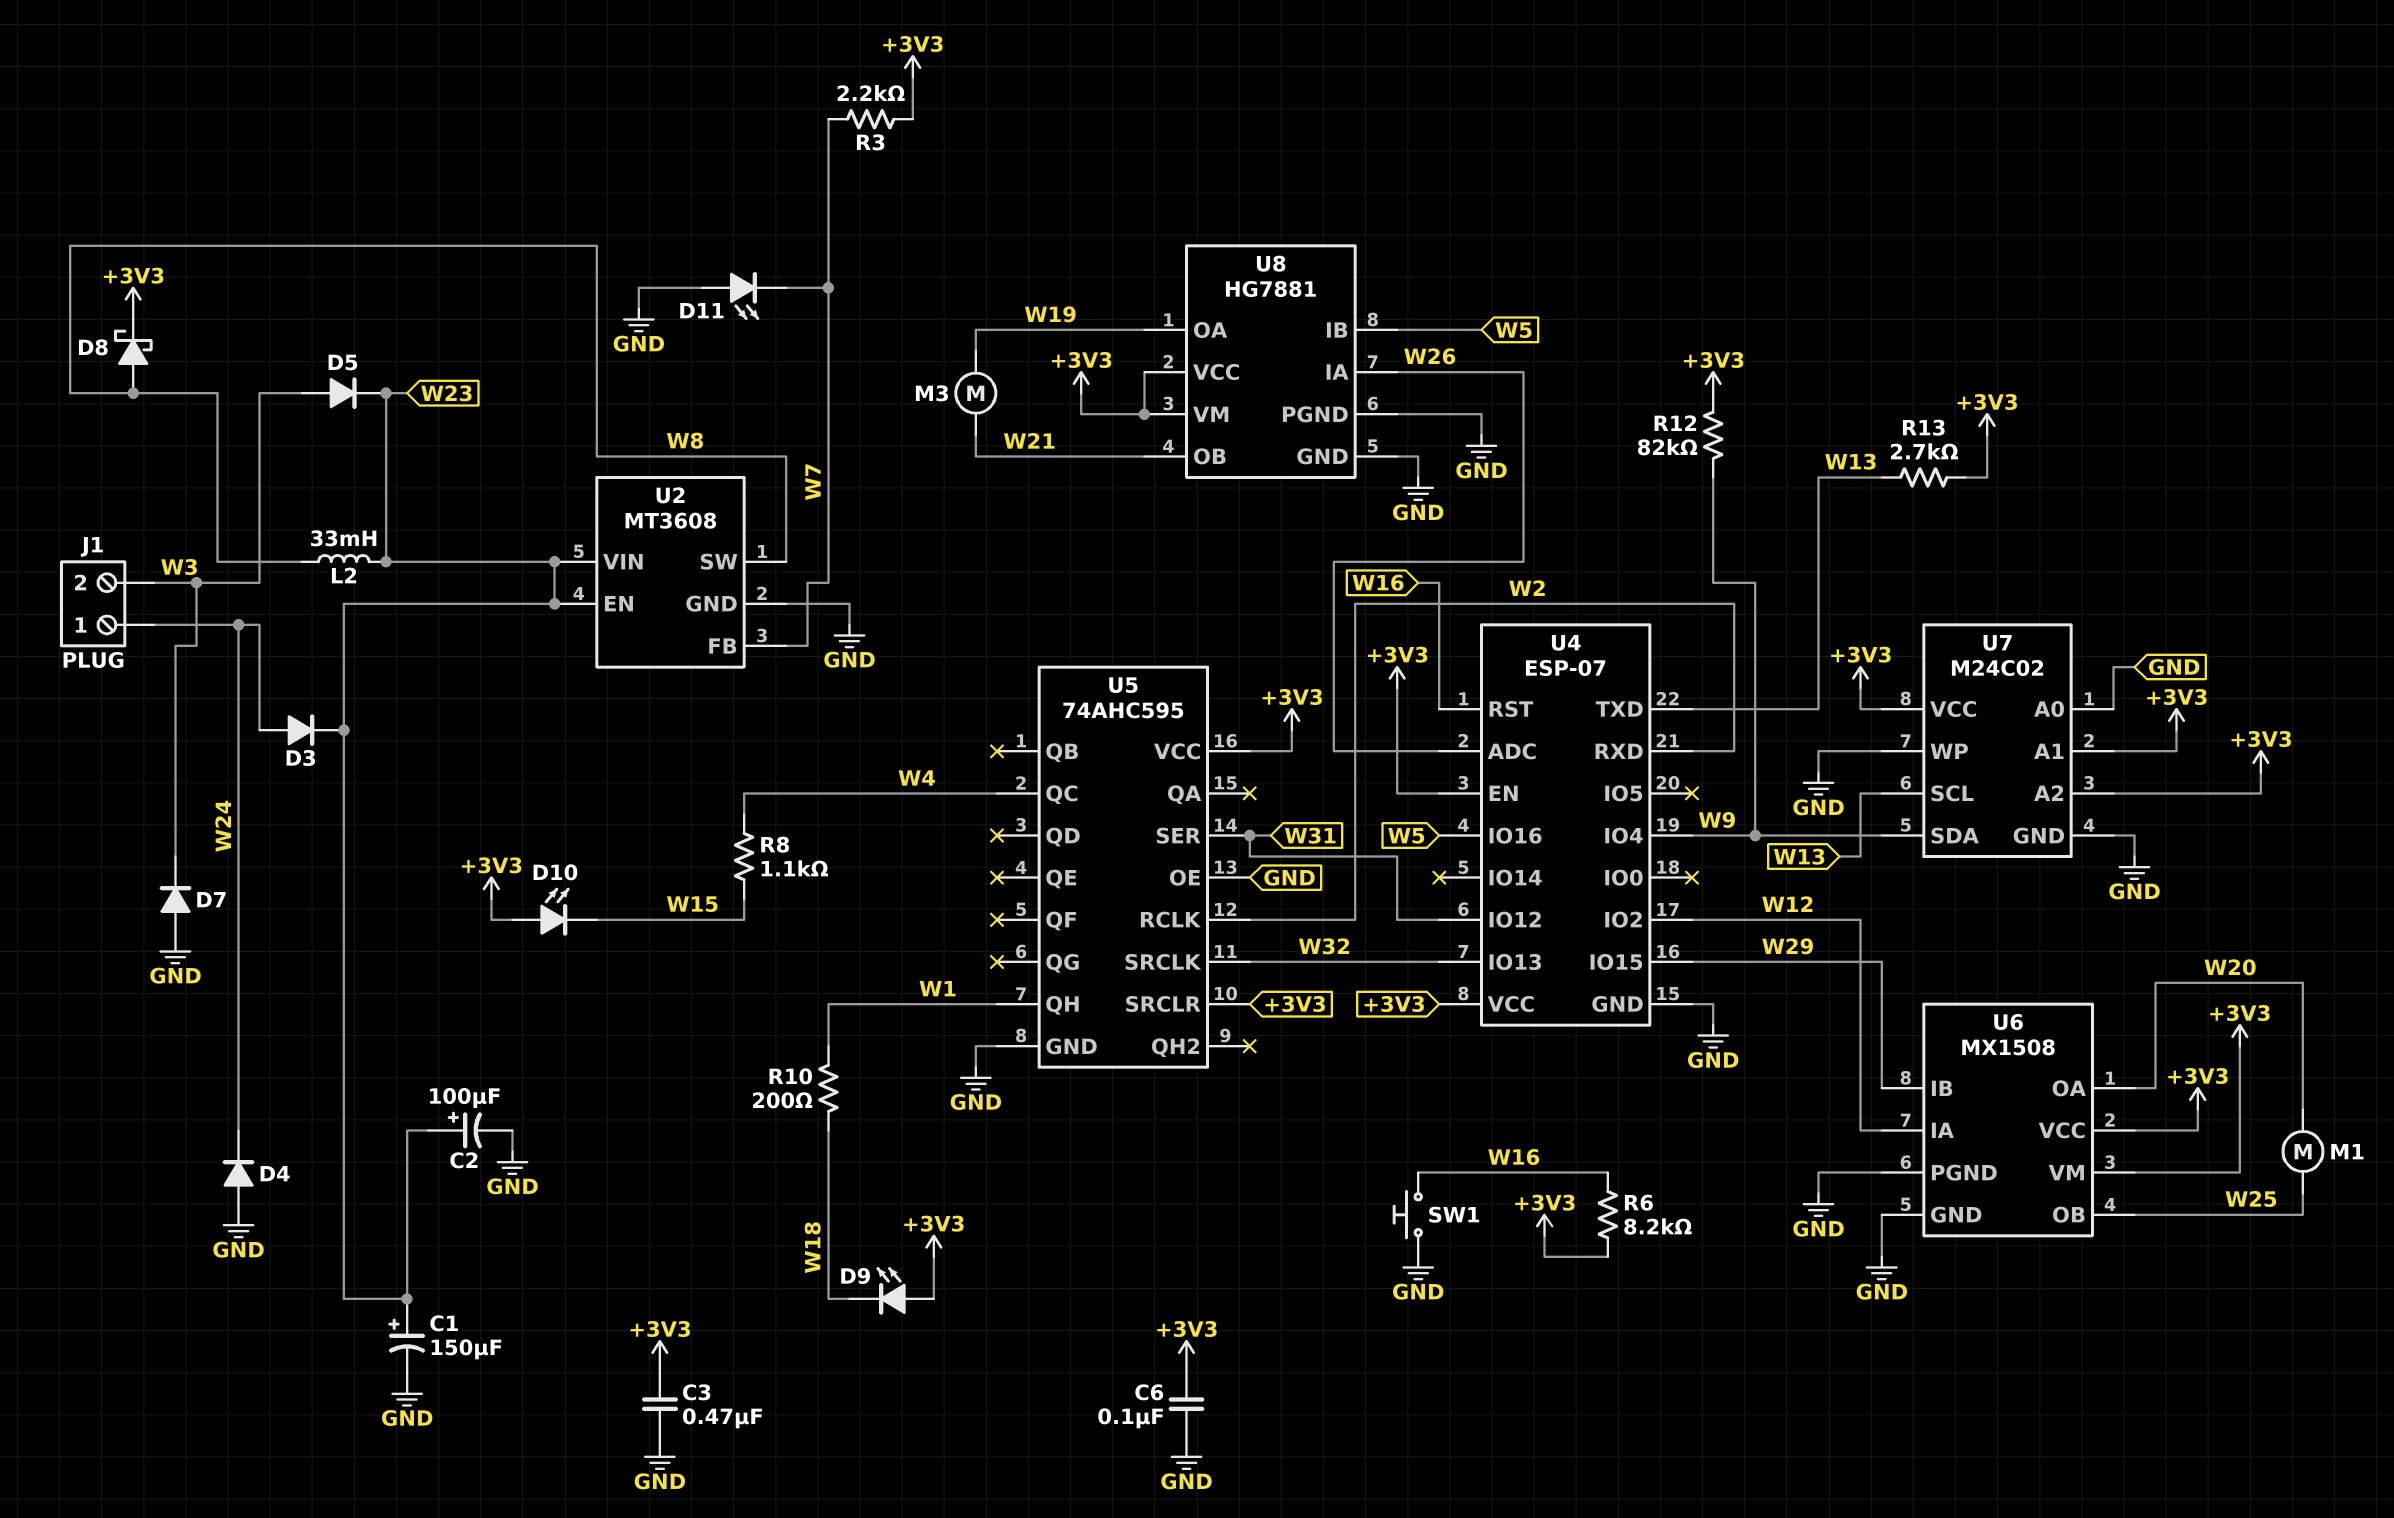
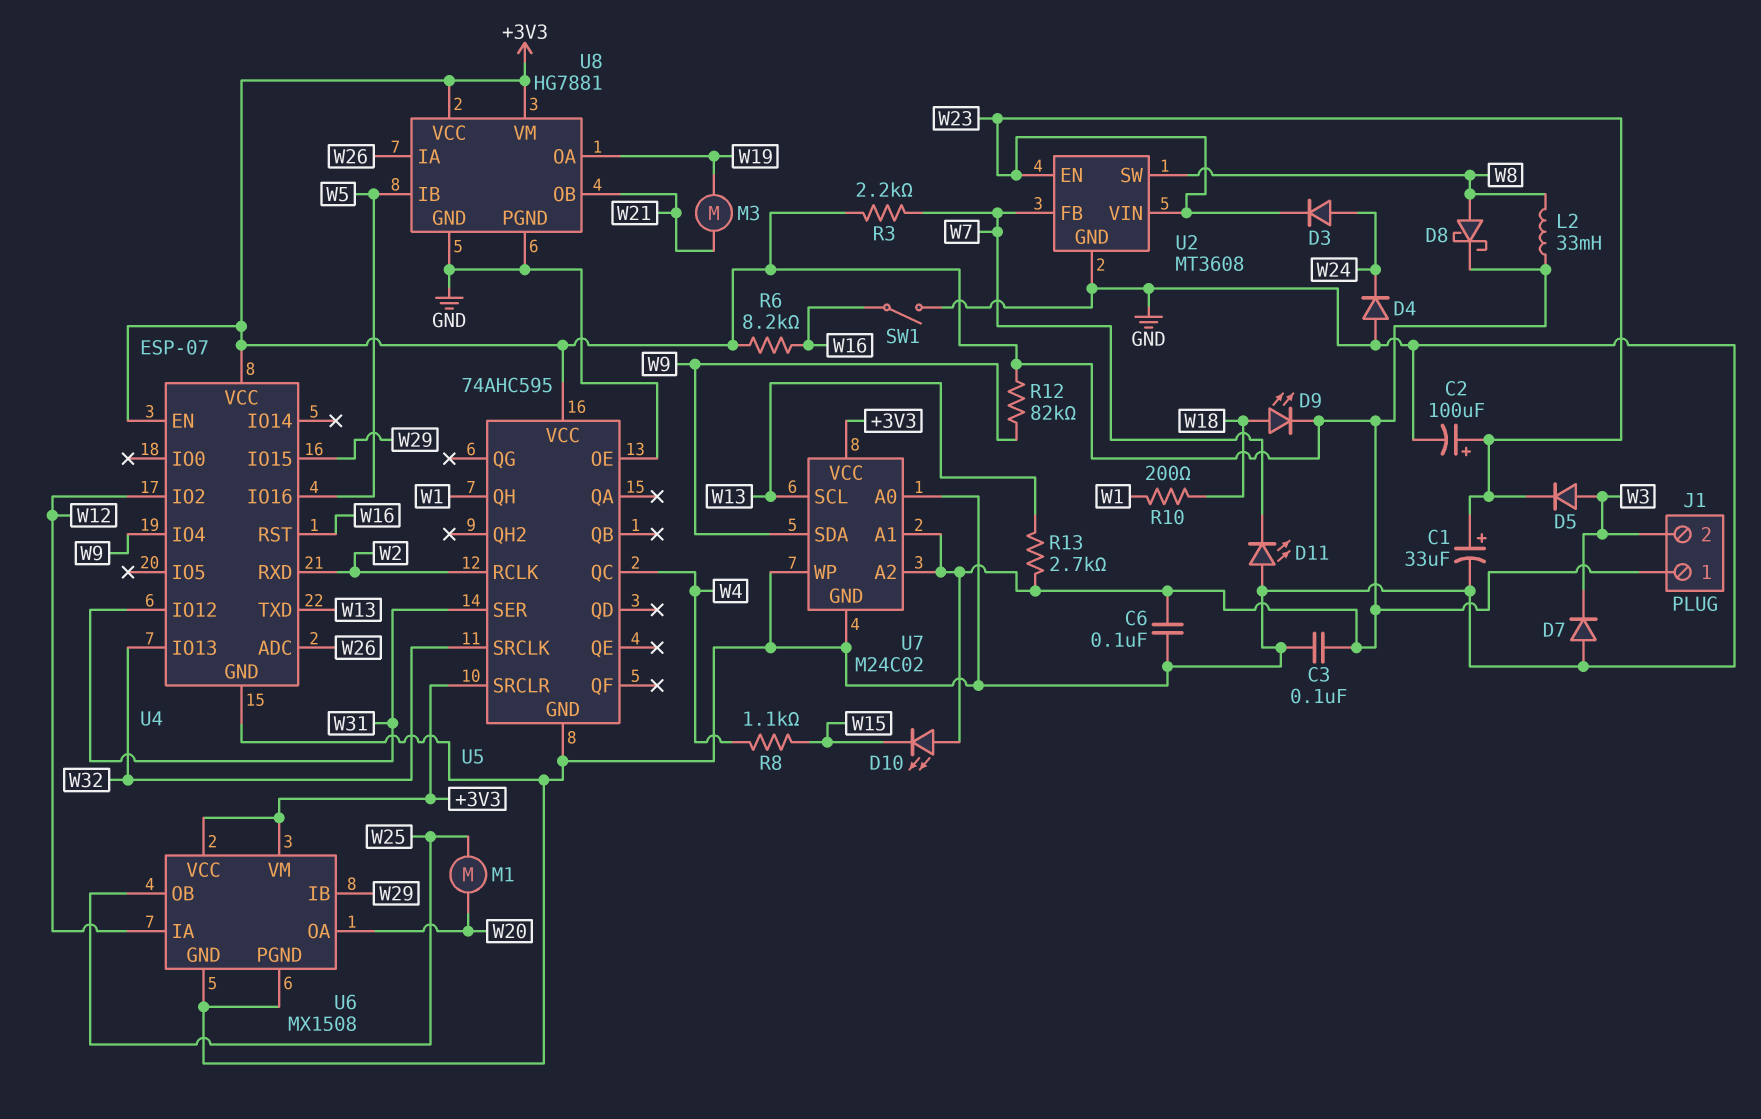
C1: 150uF (plus W23, minus GND) -> 33uF (plus W23, minus GND)
C3: 470nF (+3V3, GND) -> 100nF (+3V3, GND)
D9: LED (A +3V3, K W18) -> LED (A W18, K +3V3)
J1 pin 1: W24 -> +3V3
L2: 33mH (W8, W23) -> 33mH (+3V3, W8)
SW1: button (GND, W16) -> switch (GND, W16)

